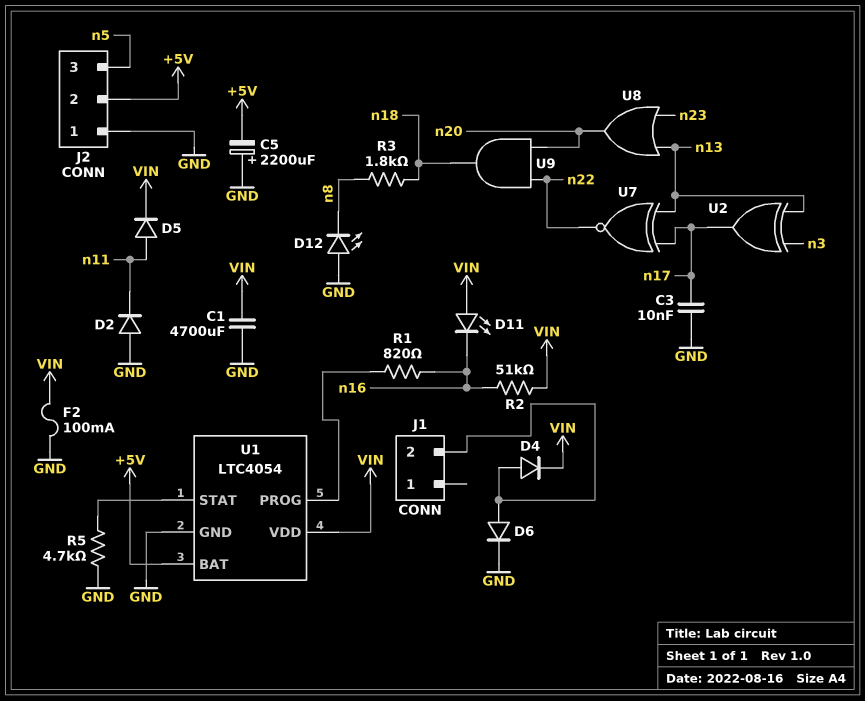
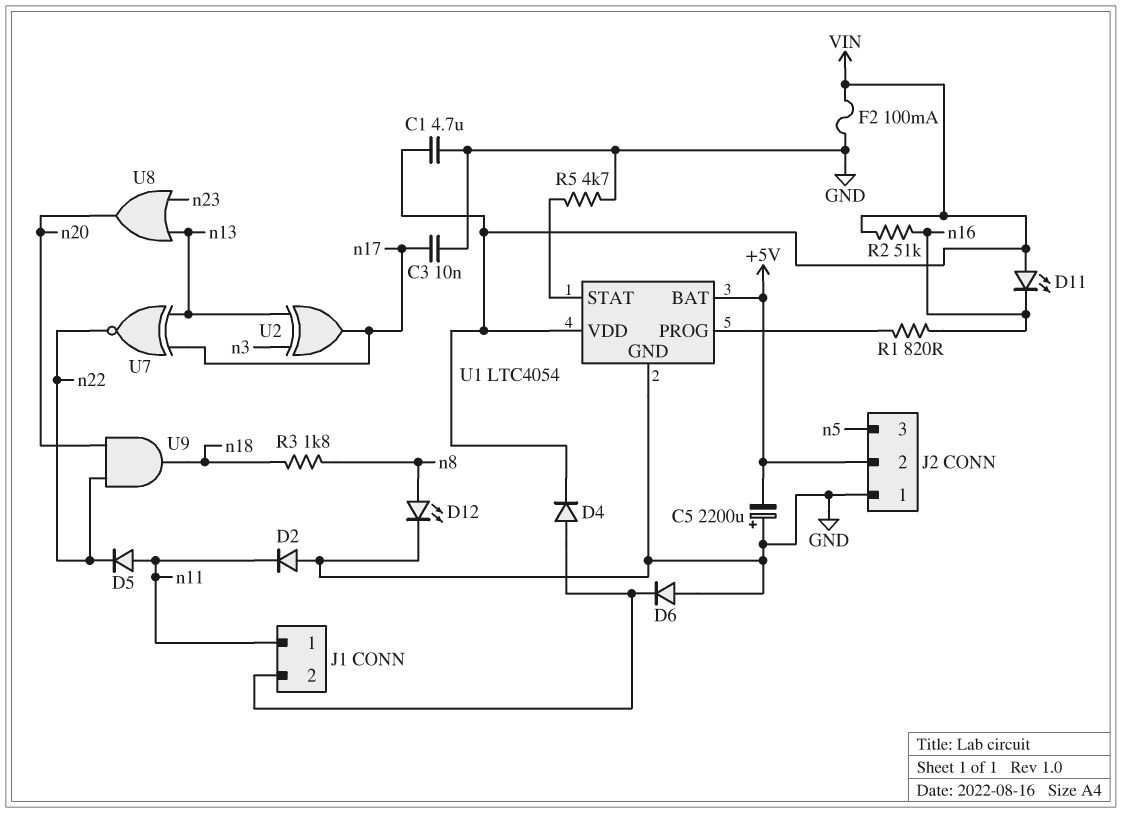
C1: 4700uF (GND, VIN) -> 4.7uF (GND, VIN)
D5: diode (A n11, K VIN) -> diode (A n11, K n22)
D6: diode (A J1/2, K GND) -> diode (A GND, K J1/2)
D12: LED (A GND, K n8) -> LED (A n8, K GND)
J1 pin 1: none -> n11

